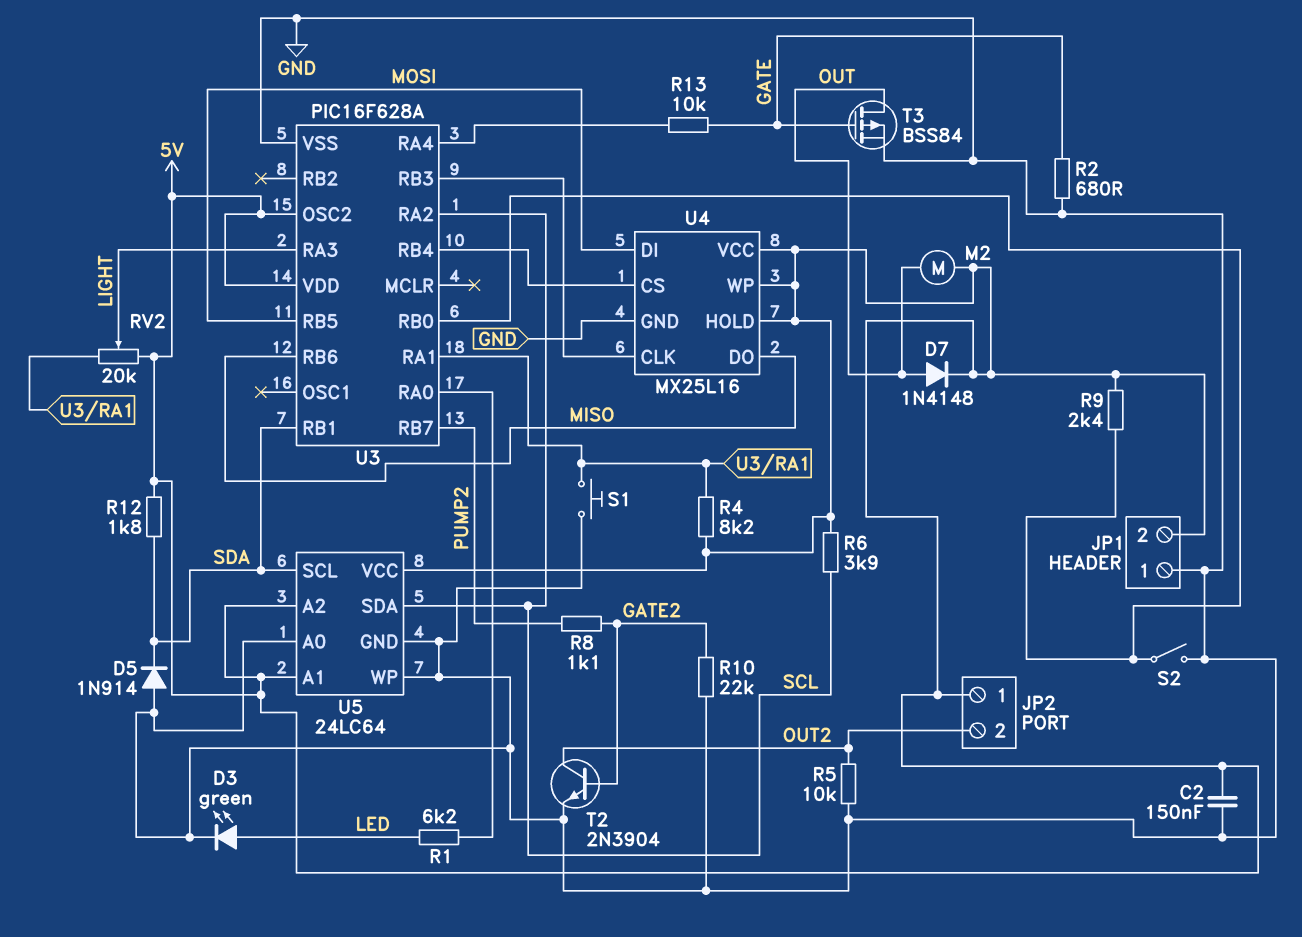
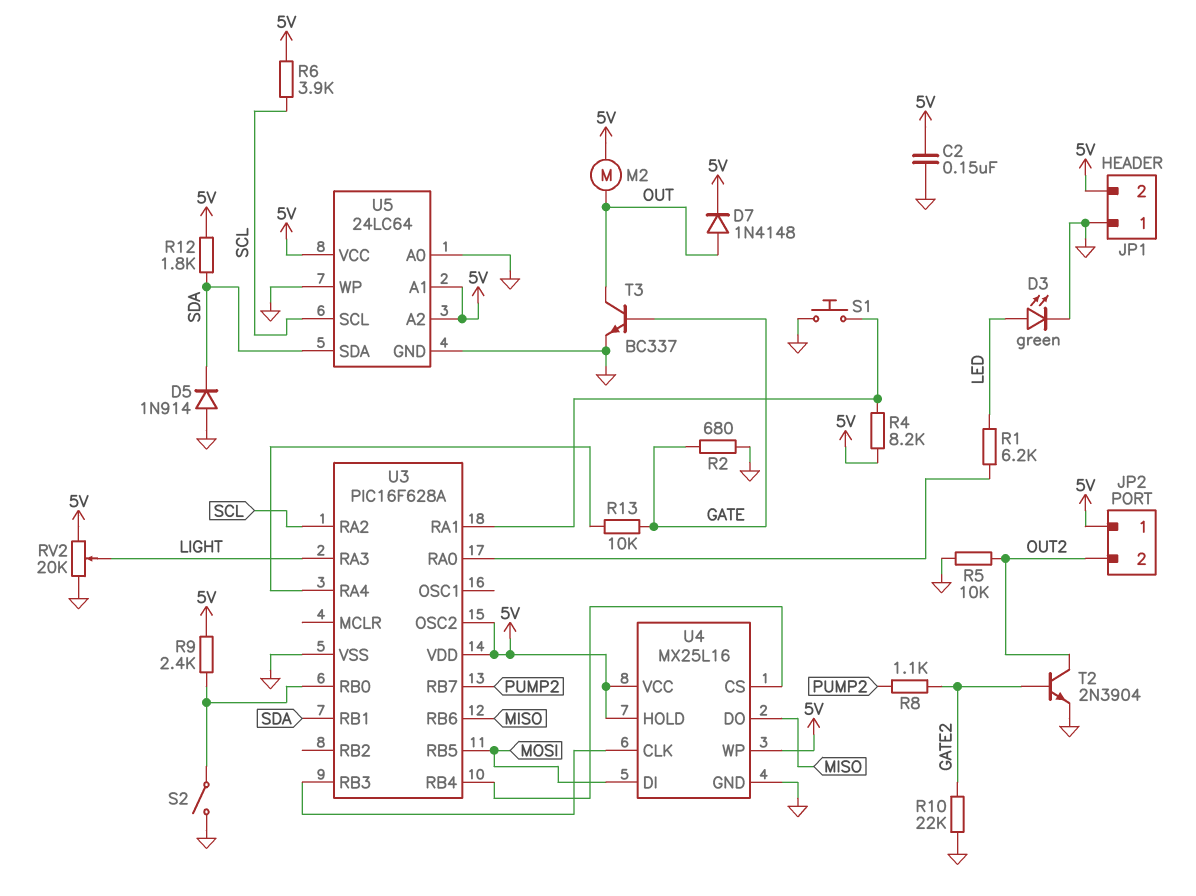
RV2: 20k (5V, U3/RA1, wiper LIGHT) -> 20k (5V, GND, wiper LIGHT)
T3: PMOS BSS84 (G GATE, D OUT, S GND) -> NPN BC337 (B GATE, C OUT, E GND)
U5 pin SCL: SDA -> SCL
U5 pin SDA: SCL -> SDA

